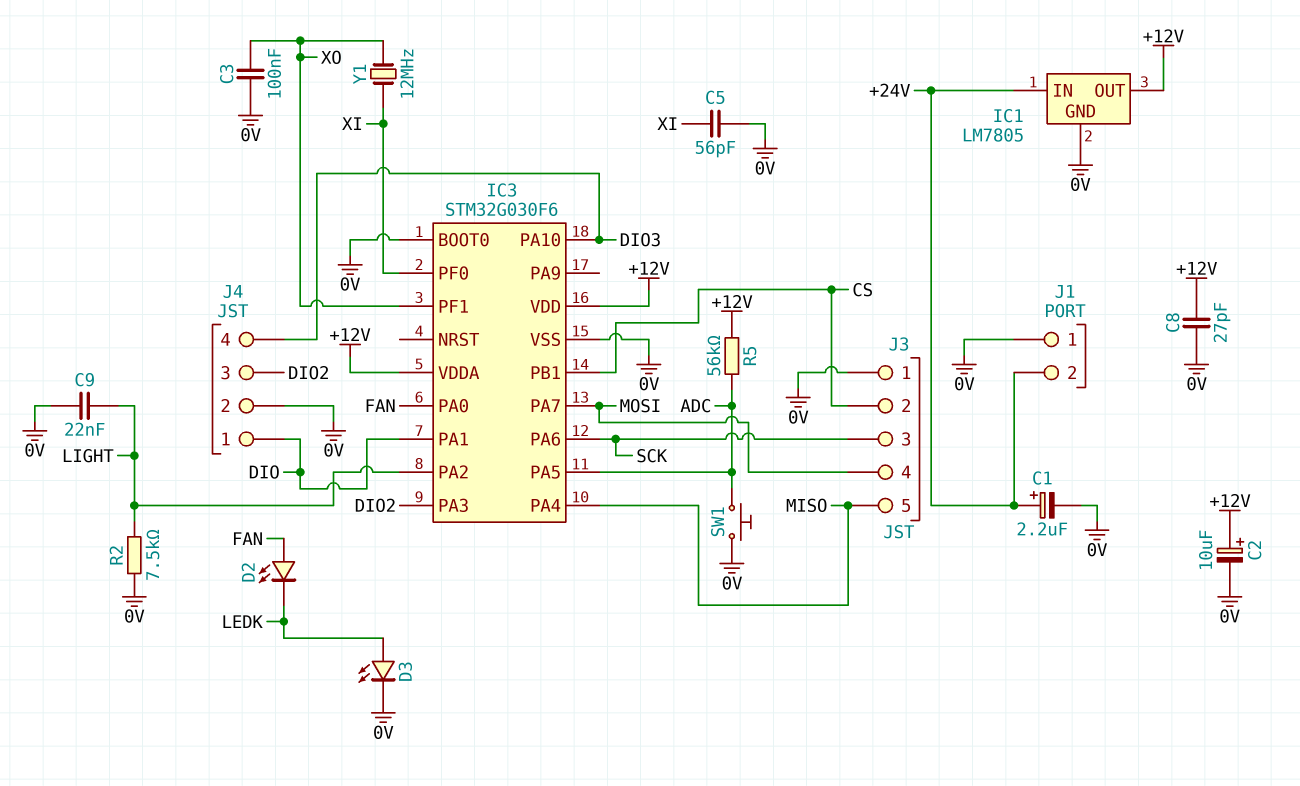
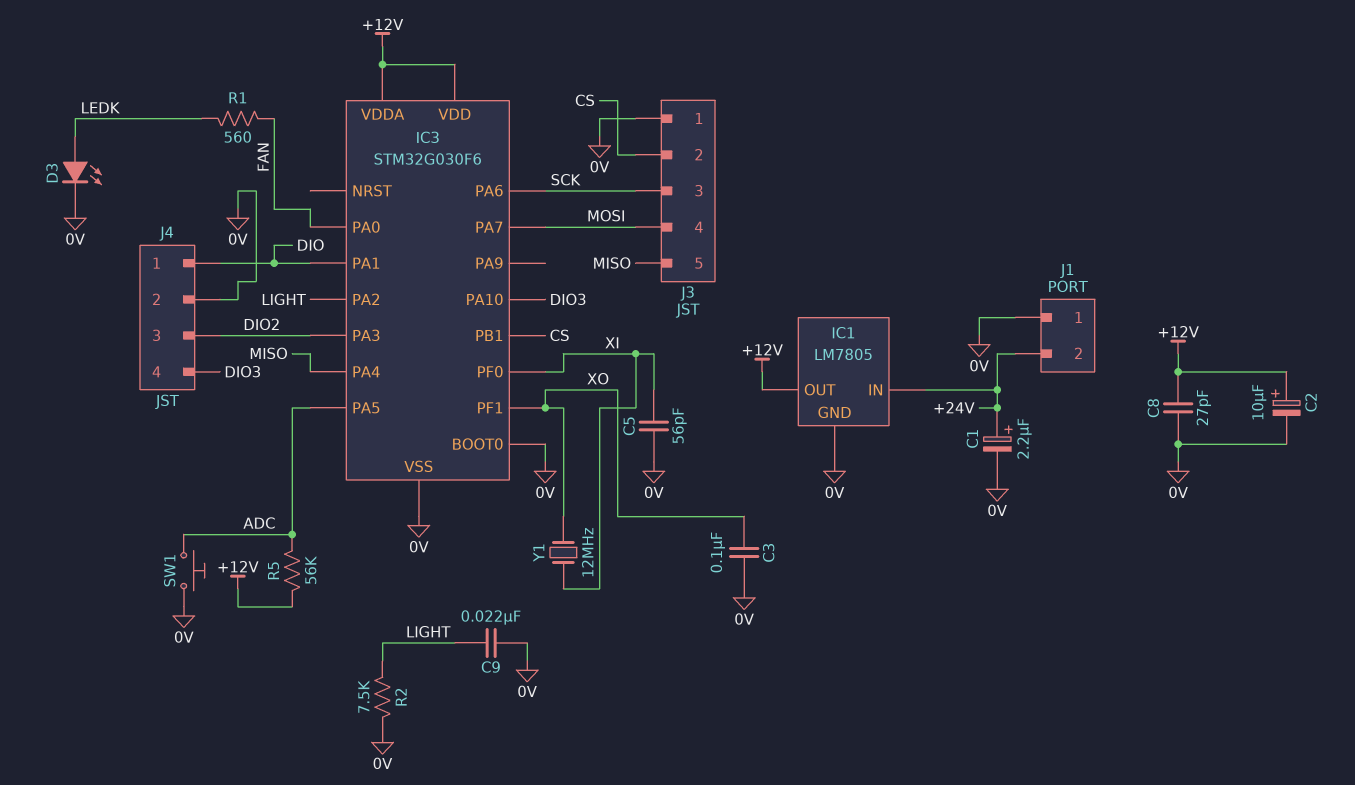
D2: LED (A FAN, K LEDK) -> none
R1: none -> 560 (FAN, LEDK)

